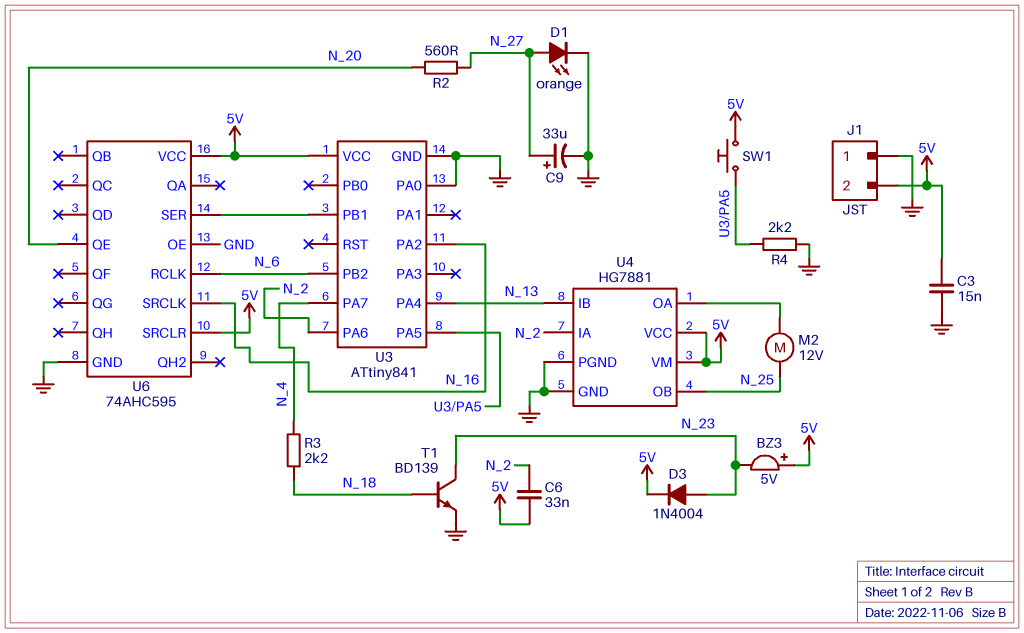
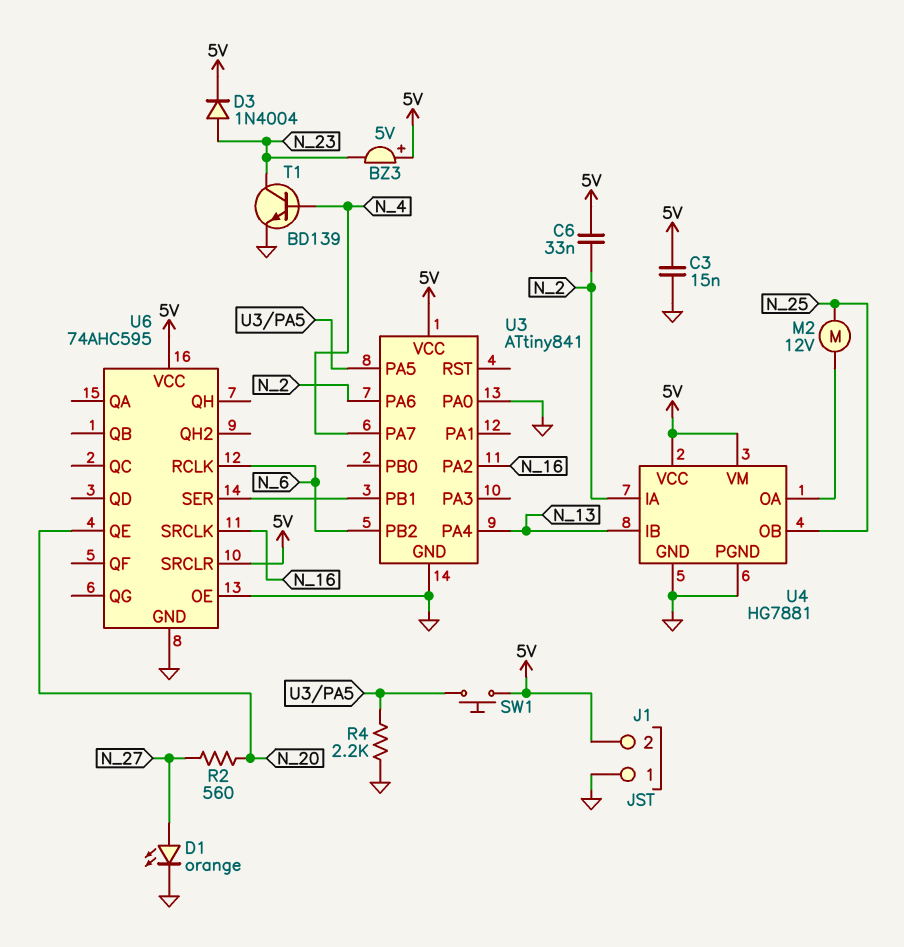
C9: 33uF (plus N_27, minus GND) -> none
R3: 2.2k (N_4, N_18) -> none
T1: NPN BD139 (B N_18, C N_23, E GND) -> NPN BD139 (B N_4, C N_23, E GND)

